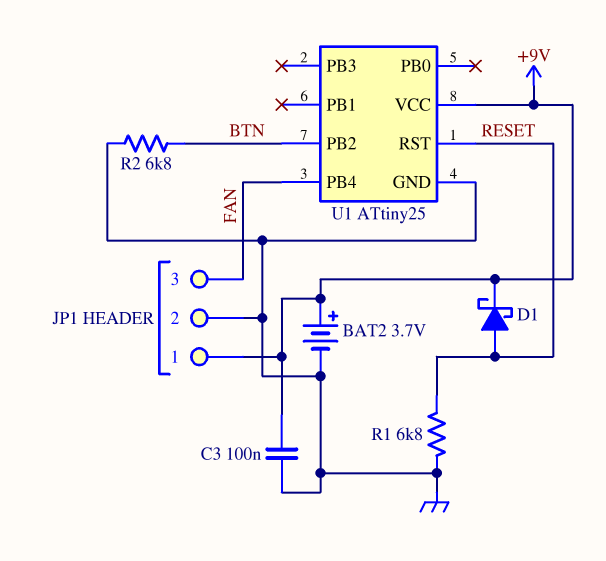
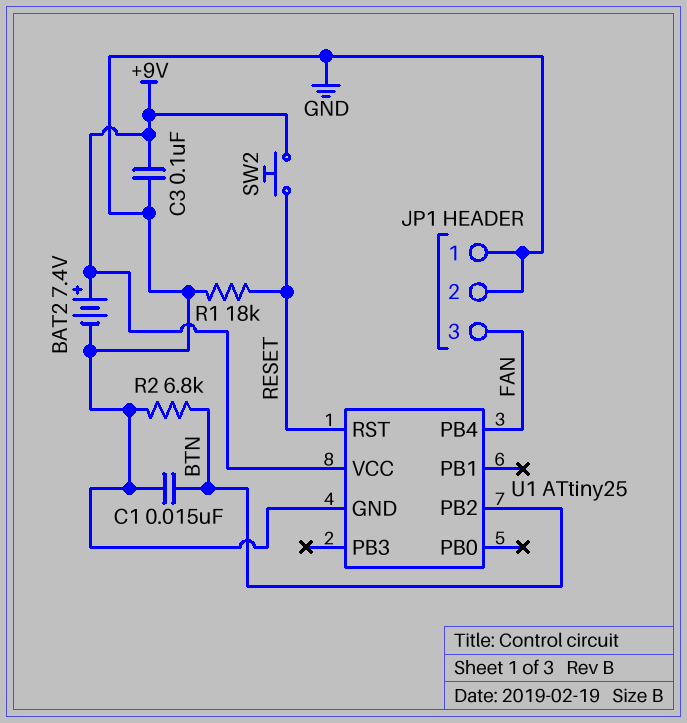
BAT2: 3.7V (plus +9V, minus GND) -> 7.4V (plus +9V, minus GND)
C1: none -> 15nF (BTN, GND)
D1: schottky (A RESET, K +9V) -> none
JP1 pin 1: +9V -> GND
R1: 6.8k (GND, RESET) -> 18k (GND, RESET)
SW2: none -> button (+9V, RESET)

